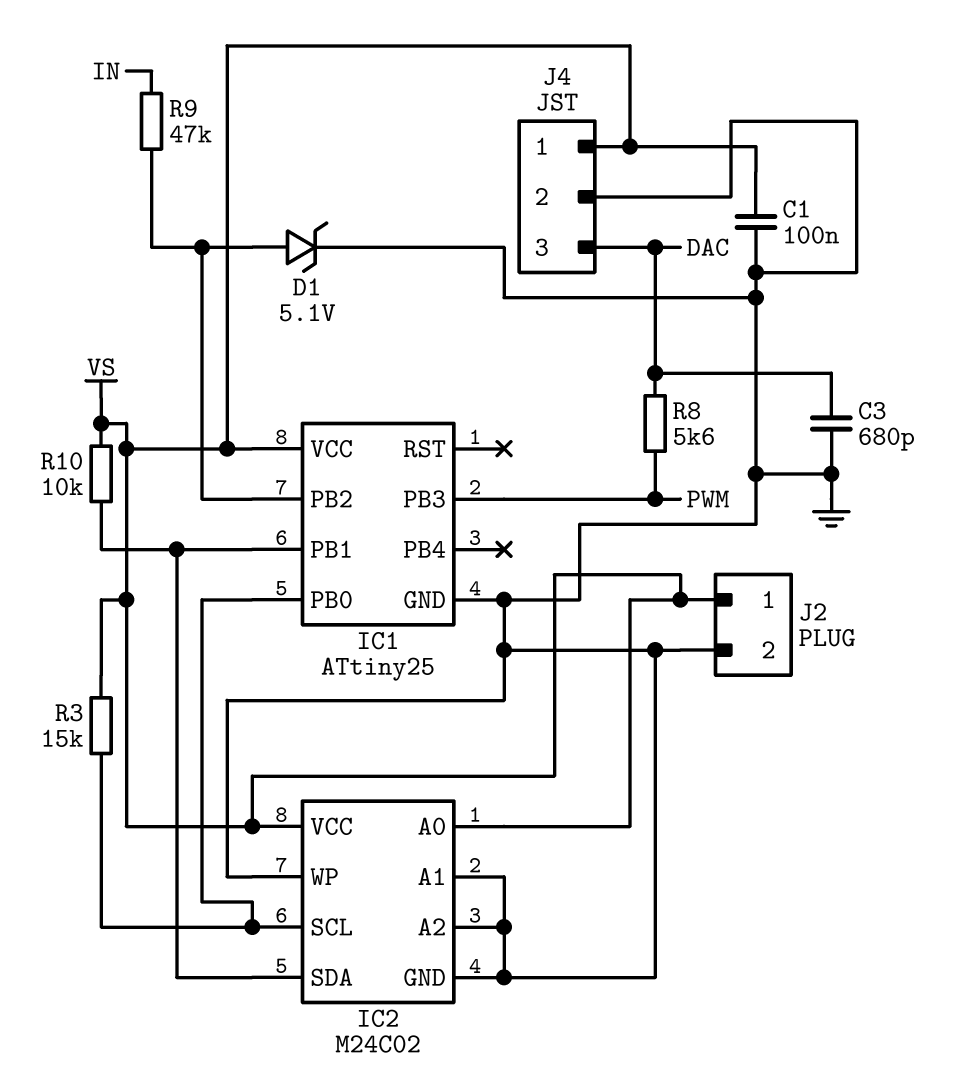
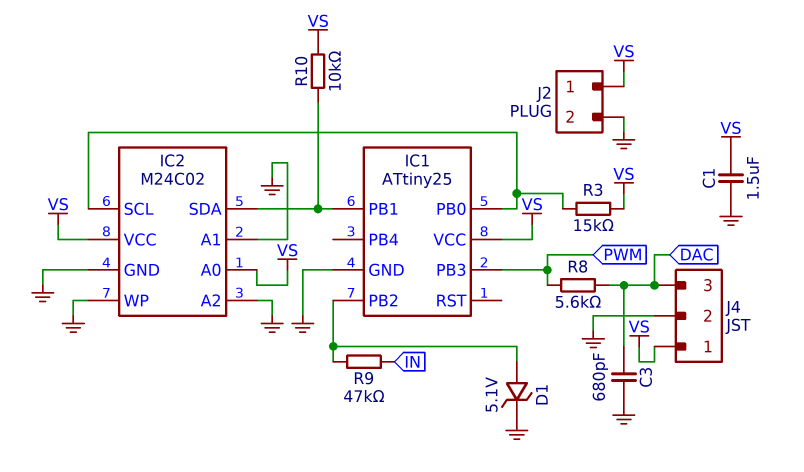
C1: 100nF (GND, VS) -> 1.5uF (GND, VS)

